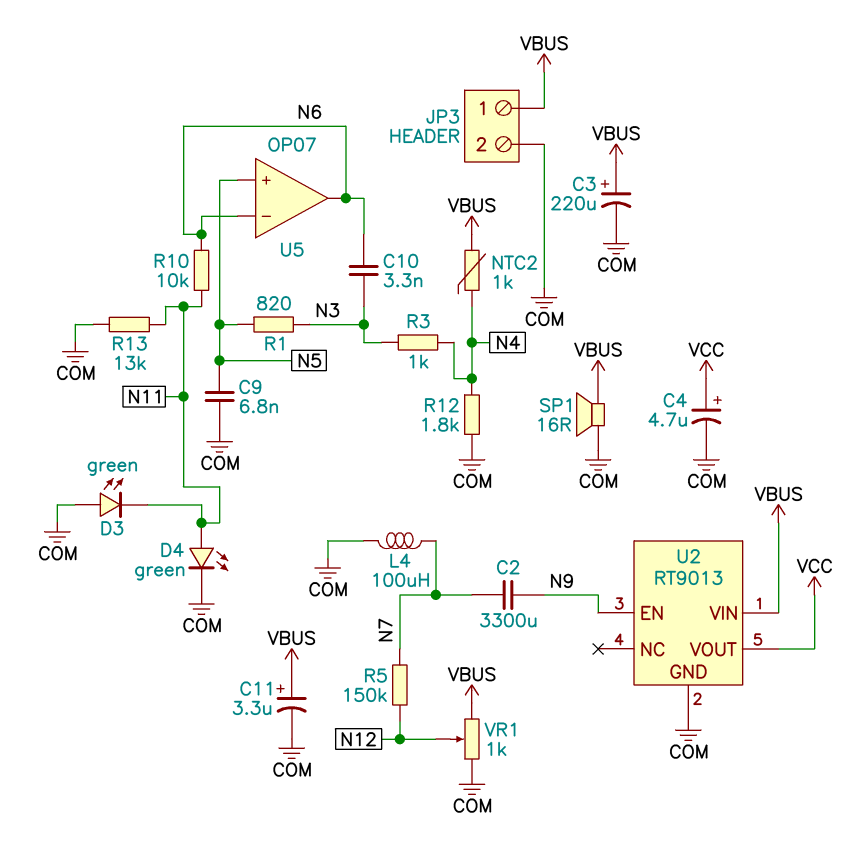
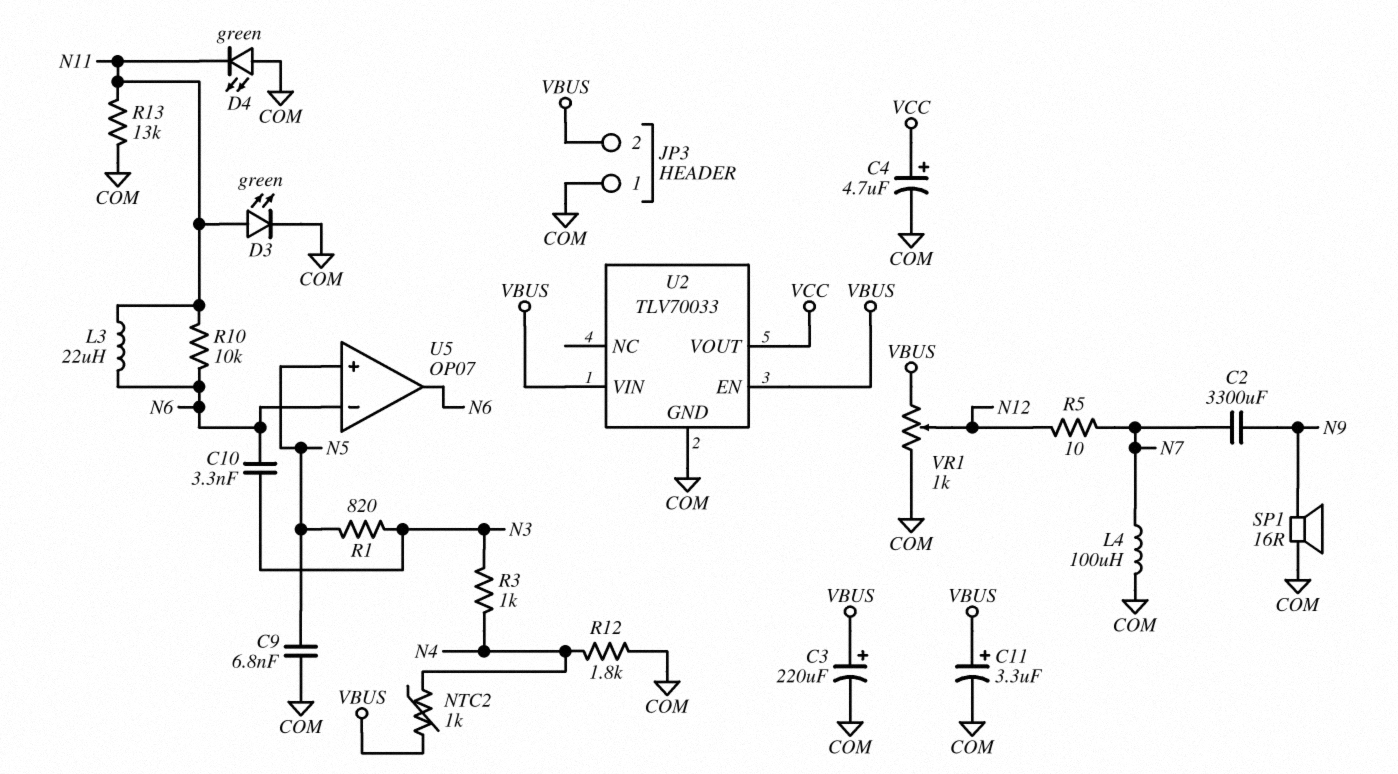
D3: LED green (A COM, K N11) -> LED green (A N11, K COM)
D4: LED green (A N11, K COM) -> LED green (A COM, K N11)
JP3 pin 1: VBUS -> COM
JP3 pin 2: COM -> VBUS
L3: none -> 22uH (N6, N11)
R5: 150k (N7, N12) -> 10 (N7, N12)
SP1: speaker 16R (COM, VBUS) -> speaker 16R (COM, N9)
U2: RT9013 -> TLV70033
U2 pin EN: N9 -> VBUS

